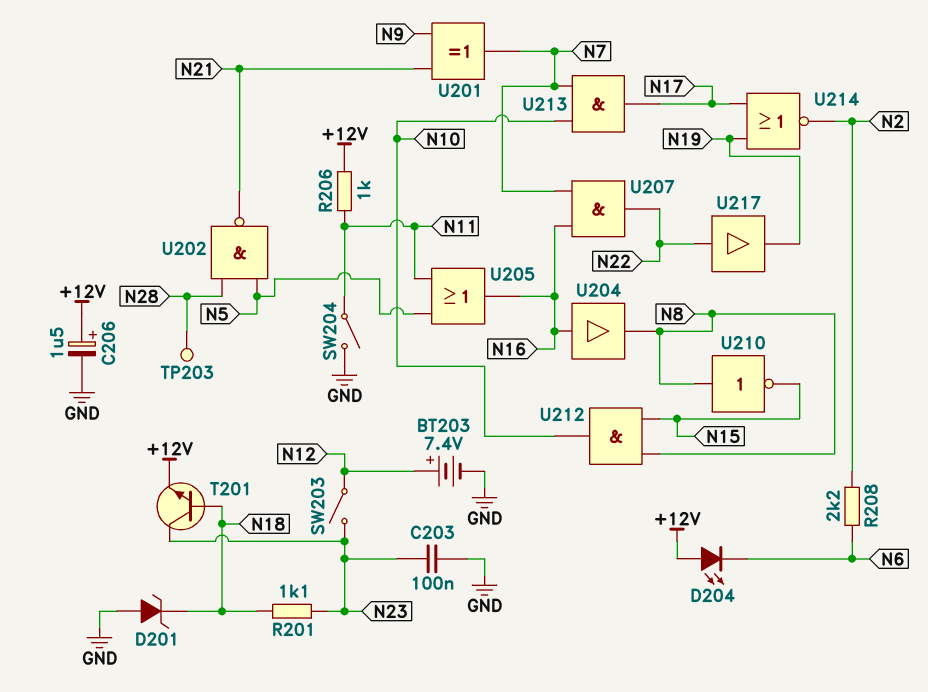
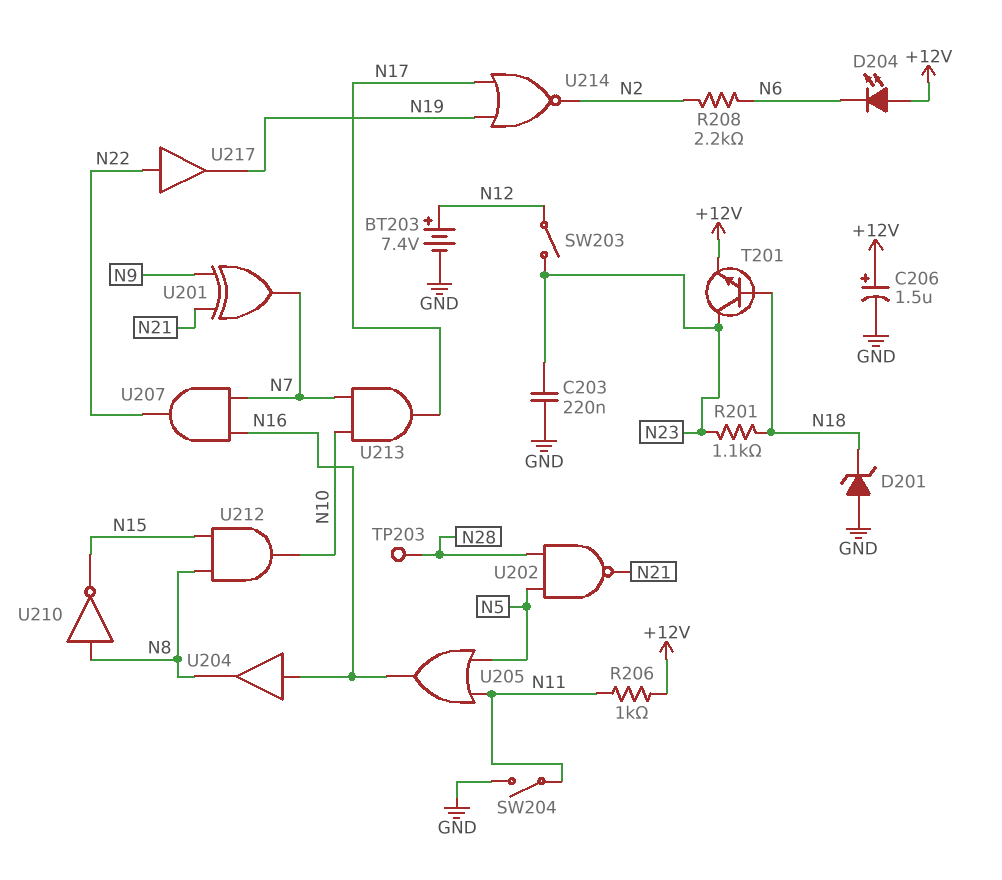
C203: 100nF (GND, N23) -> 220nF (GND, N23)

